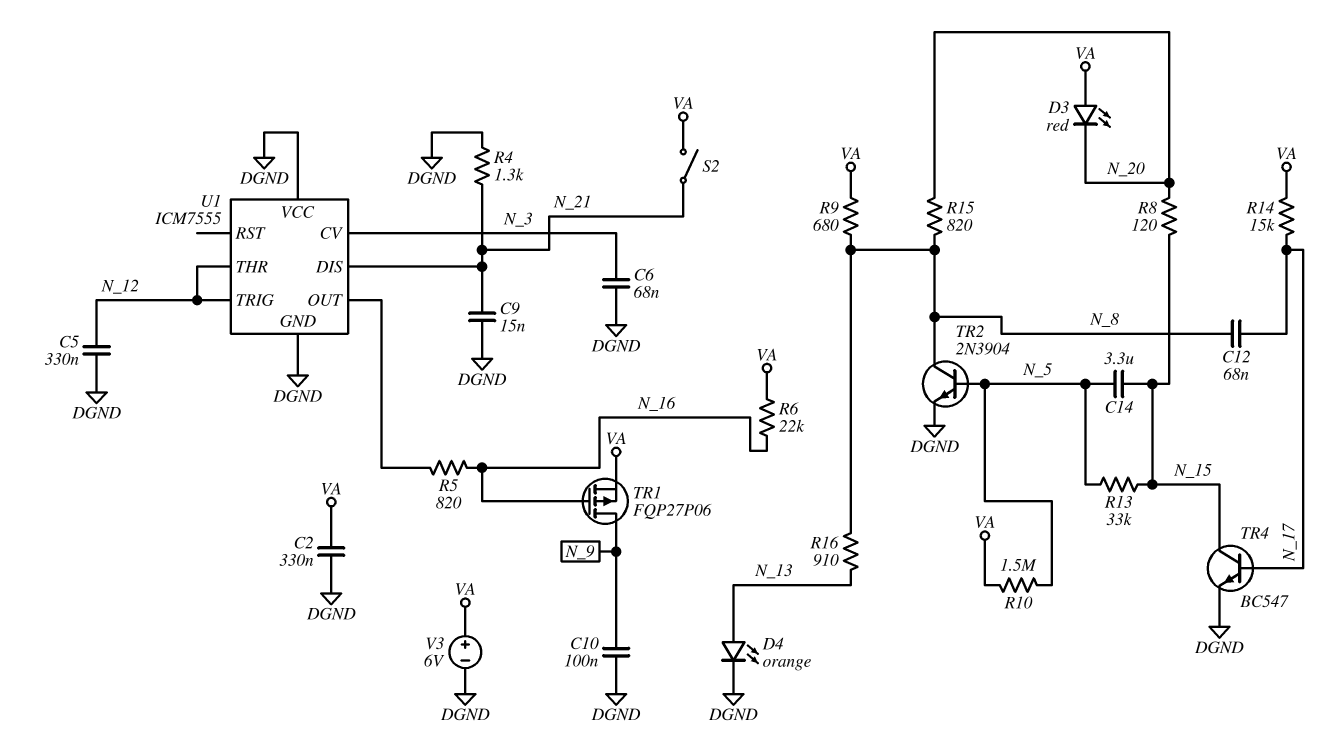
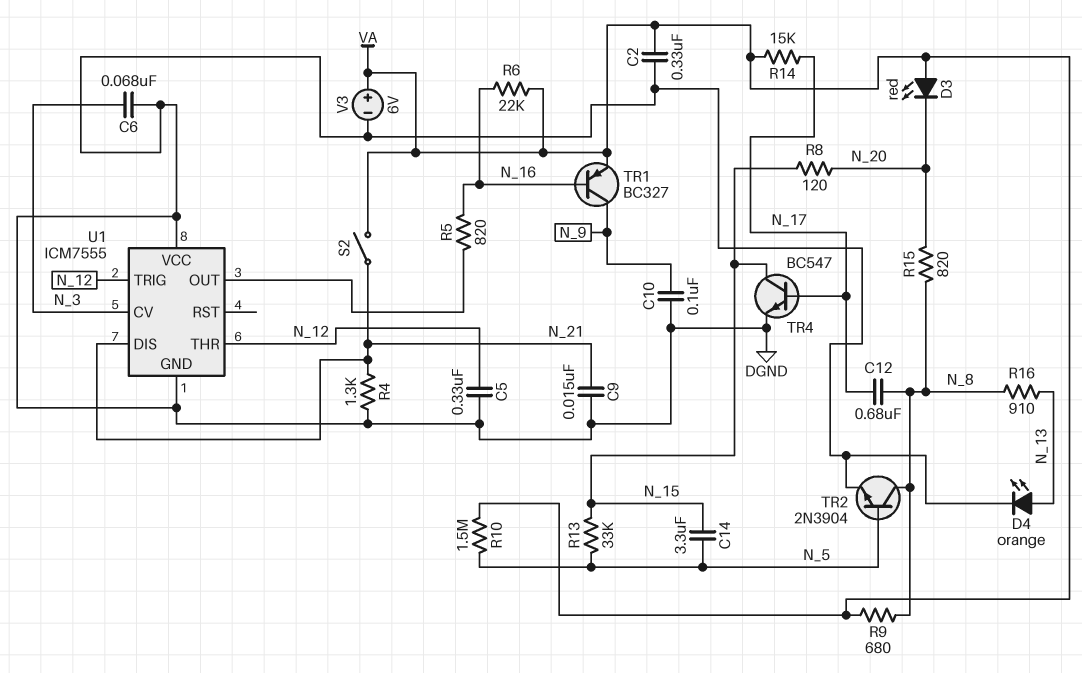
C12: 68nF (N_8, N_17) -> 680nF (N_8, N_17)
TR1: PMOS FQP27P06 (G N_16, D N_9, S VA) -> PNP BC327 (B N_16, C N_9, E VA)

